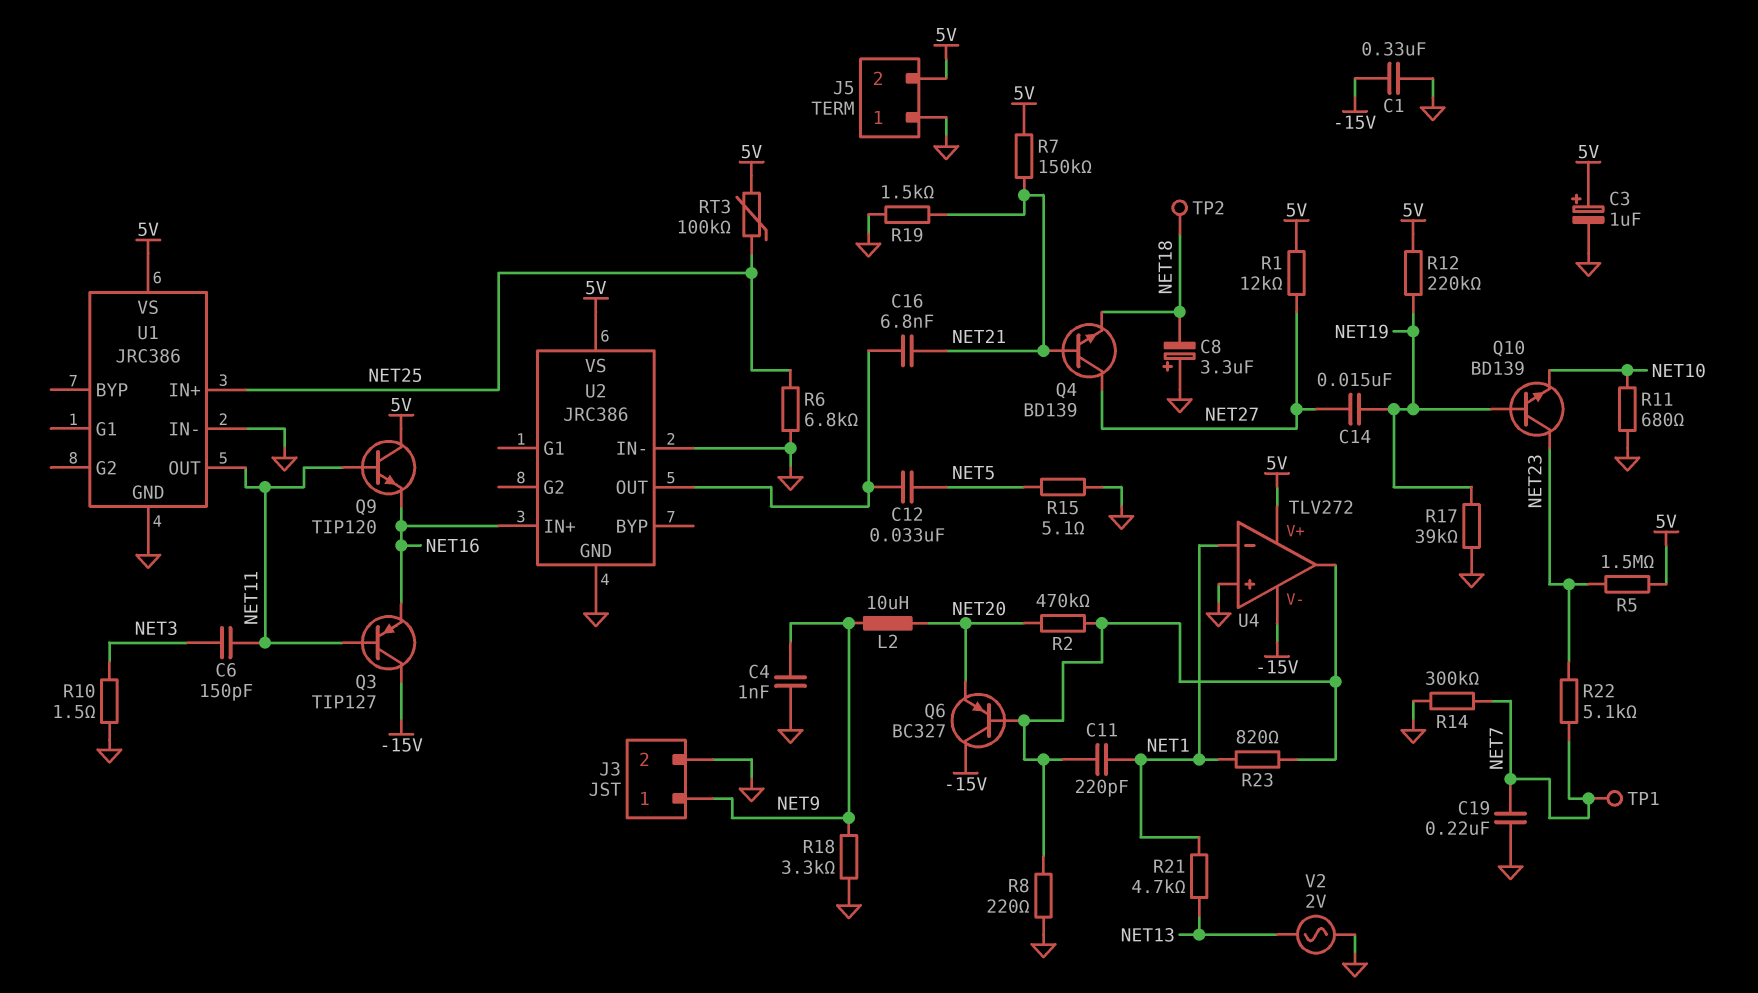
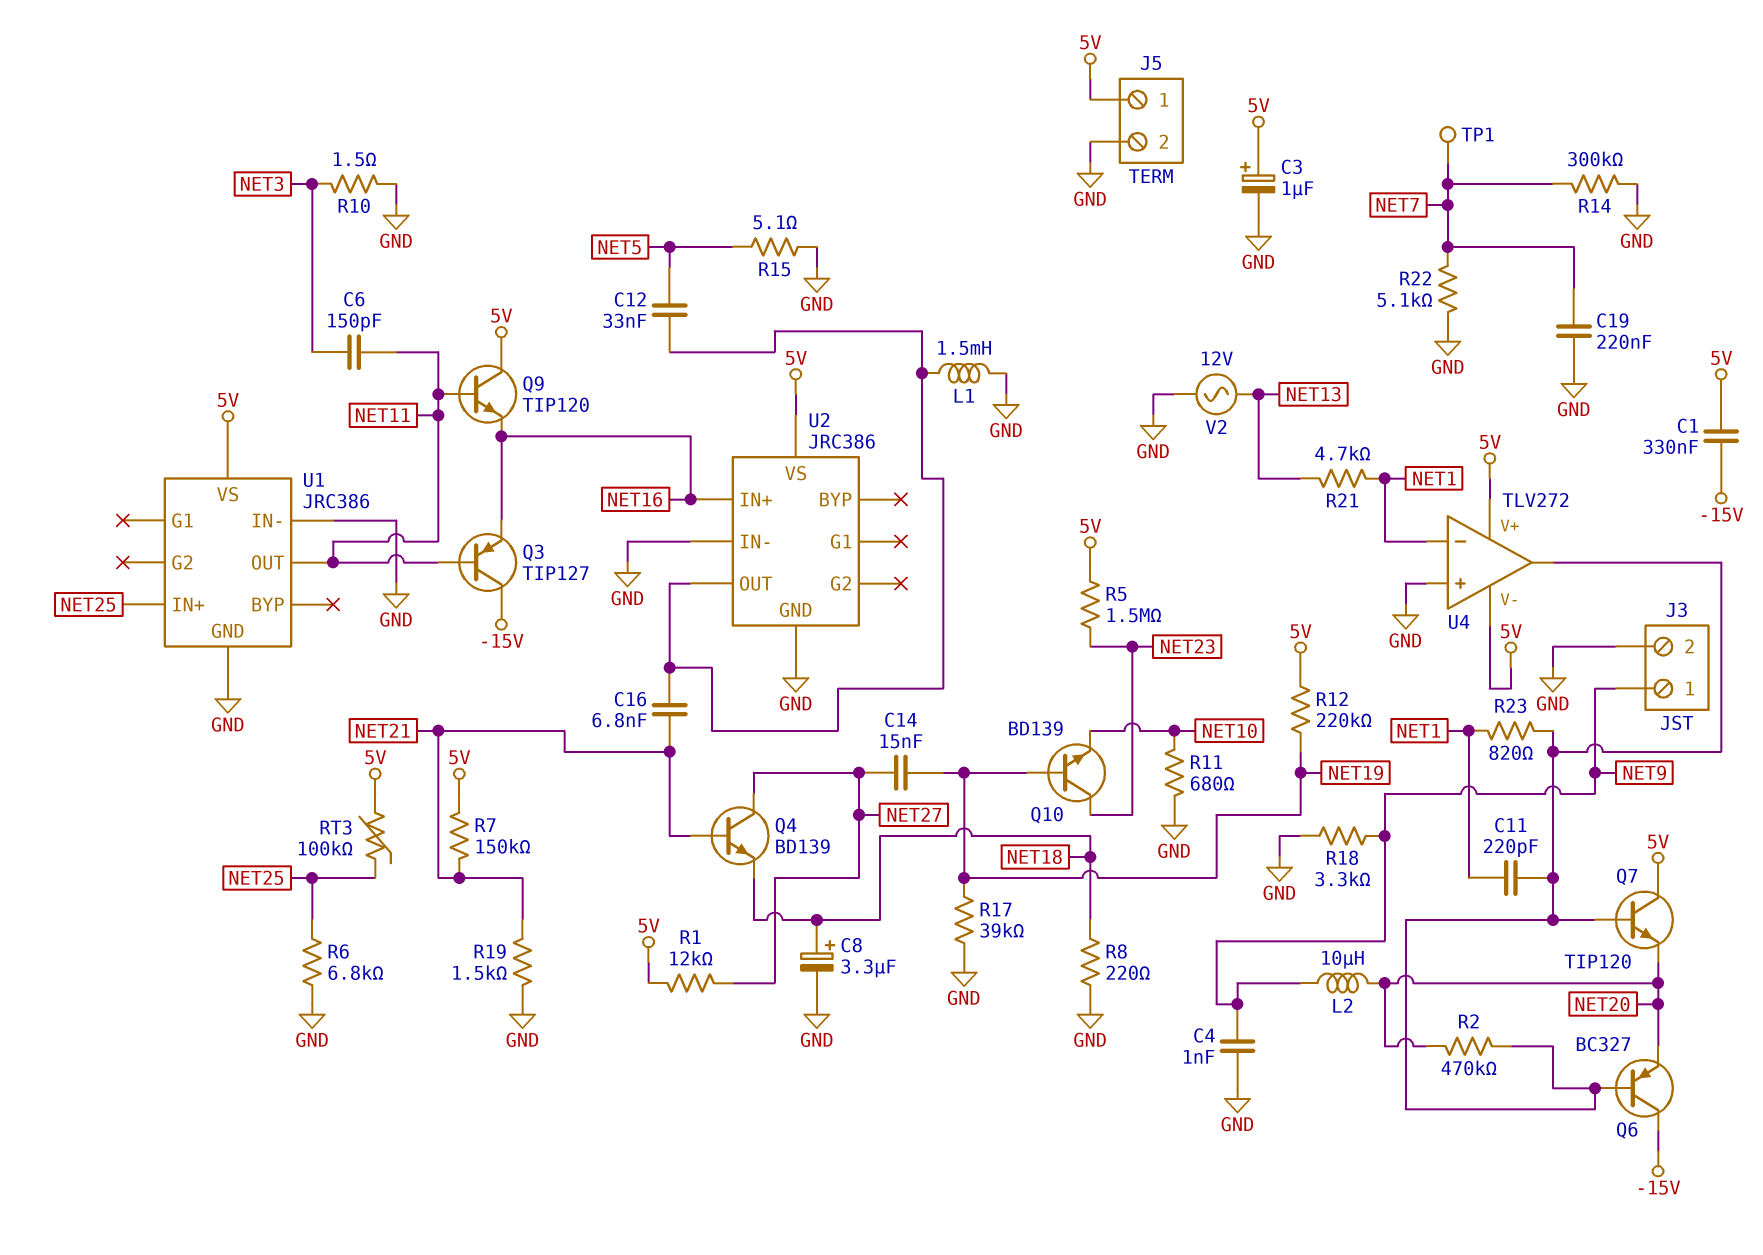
C1: 330nF (-15V, GND) -> 330nF (-15V, 5V)
C8: 3.3uF (plus GND, minus NET18) -> 3.3uF (plus NET18, minus GND)
J5 pin 1: GND -> 5V
J5 pin 2: 5V -> GND
L1: none -> 1.5mH (GND, U2/OUT)
Q7: none -> NPN TIP120 (B U4/out, C 5V, E NET20)
R8: 220 (GND, U4/out) -> 220 (GND, NET18)
R22: 5.1k (NET7, NET23) -> 5.1k (GND, NET7)
TP2: test point (NET18) -> none
U4 pin V-: -15V -> 5V
V2: AC 2V (GND, NET13) -> AC 12V (GND, NET13)

